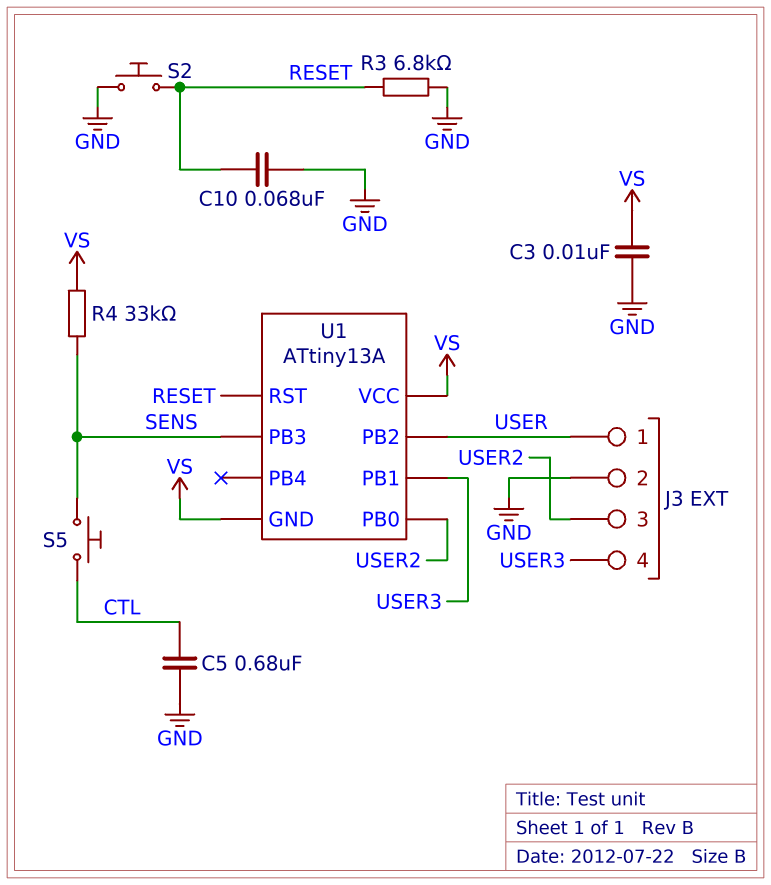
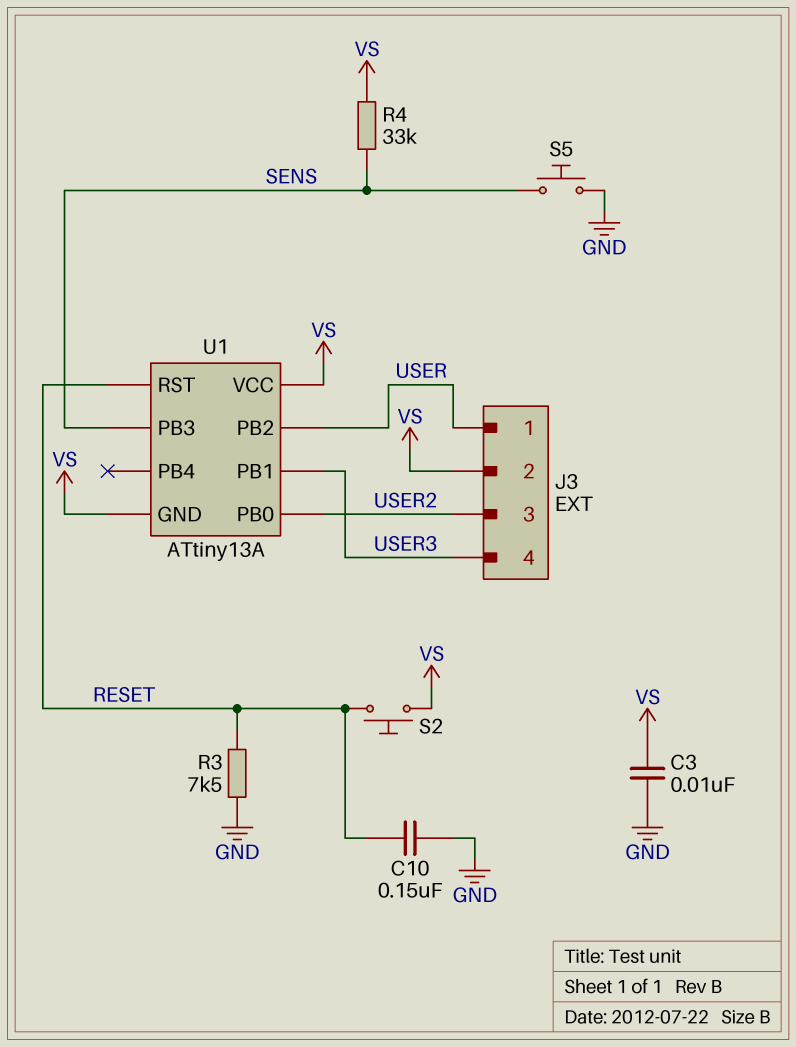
C5: 680nF (CTL, GND) -> none
C10: 68nF (GND, RESET) -> 150nF (GND, RESET)
J3 pin 2: GND -> VS
R3: 6.8k (GND, RESET) -> 7.5k (GND, RESET)
S2: button (GND, RESET) -> button (RESET, VS)
S5: button (CTL, SENS) -> button (GND, SENS)

